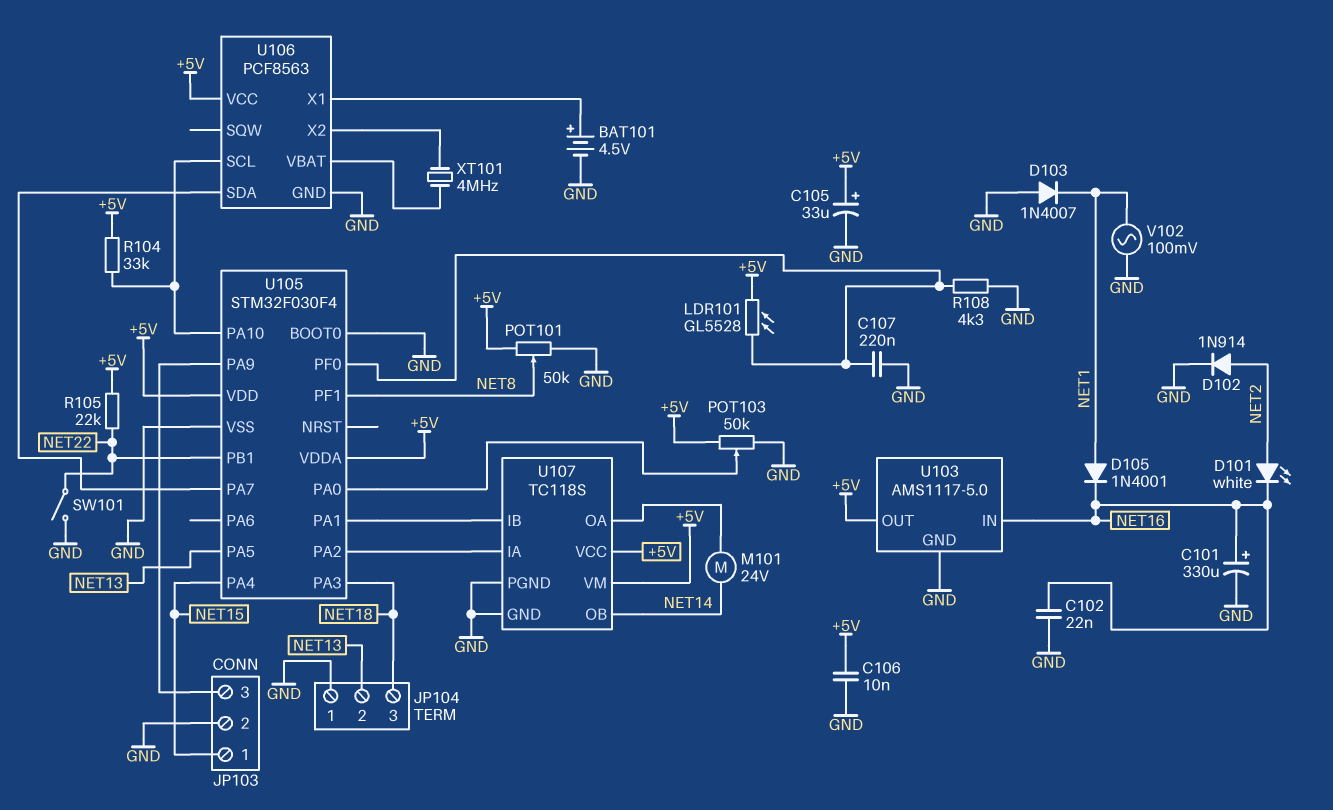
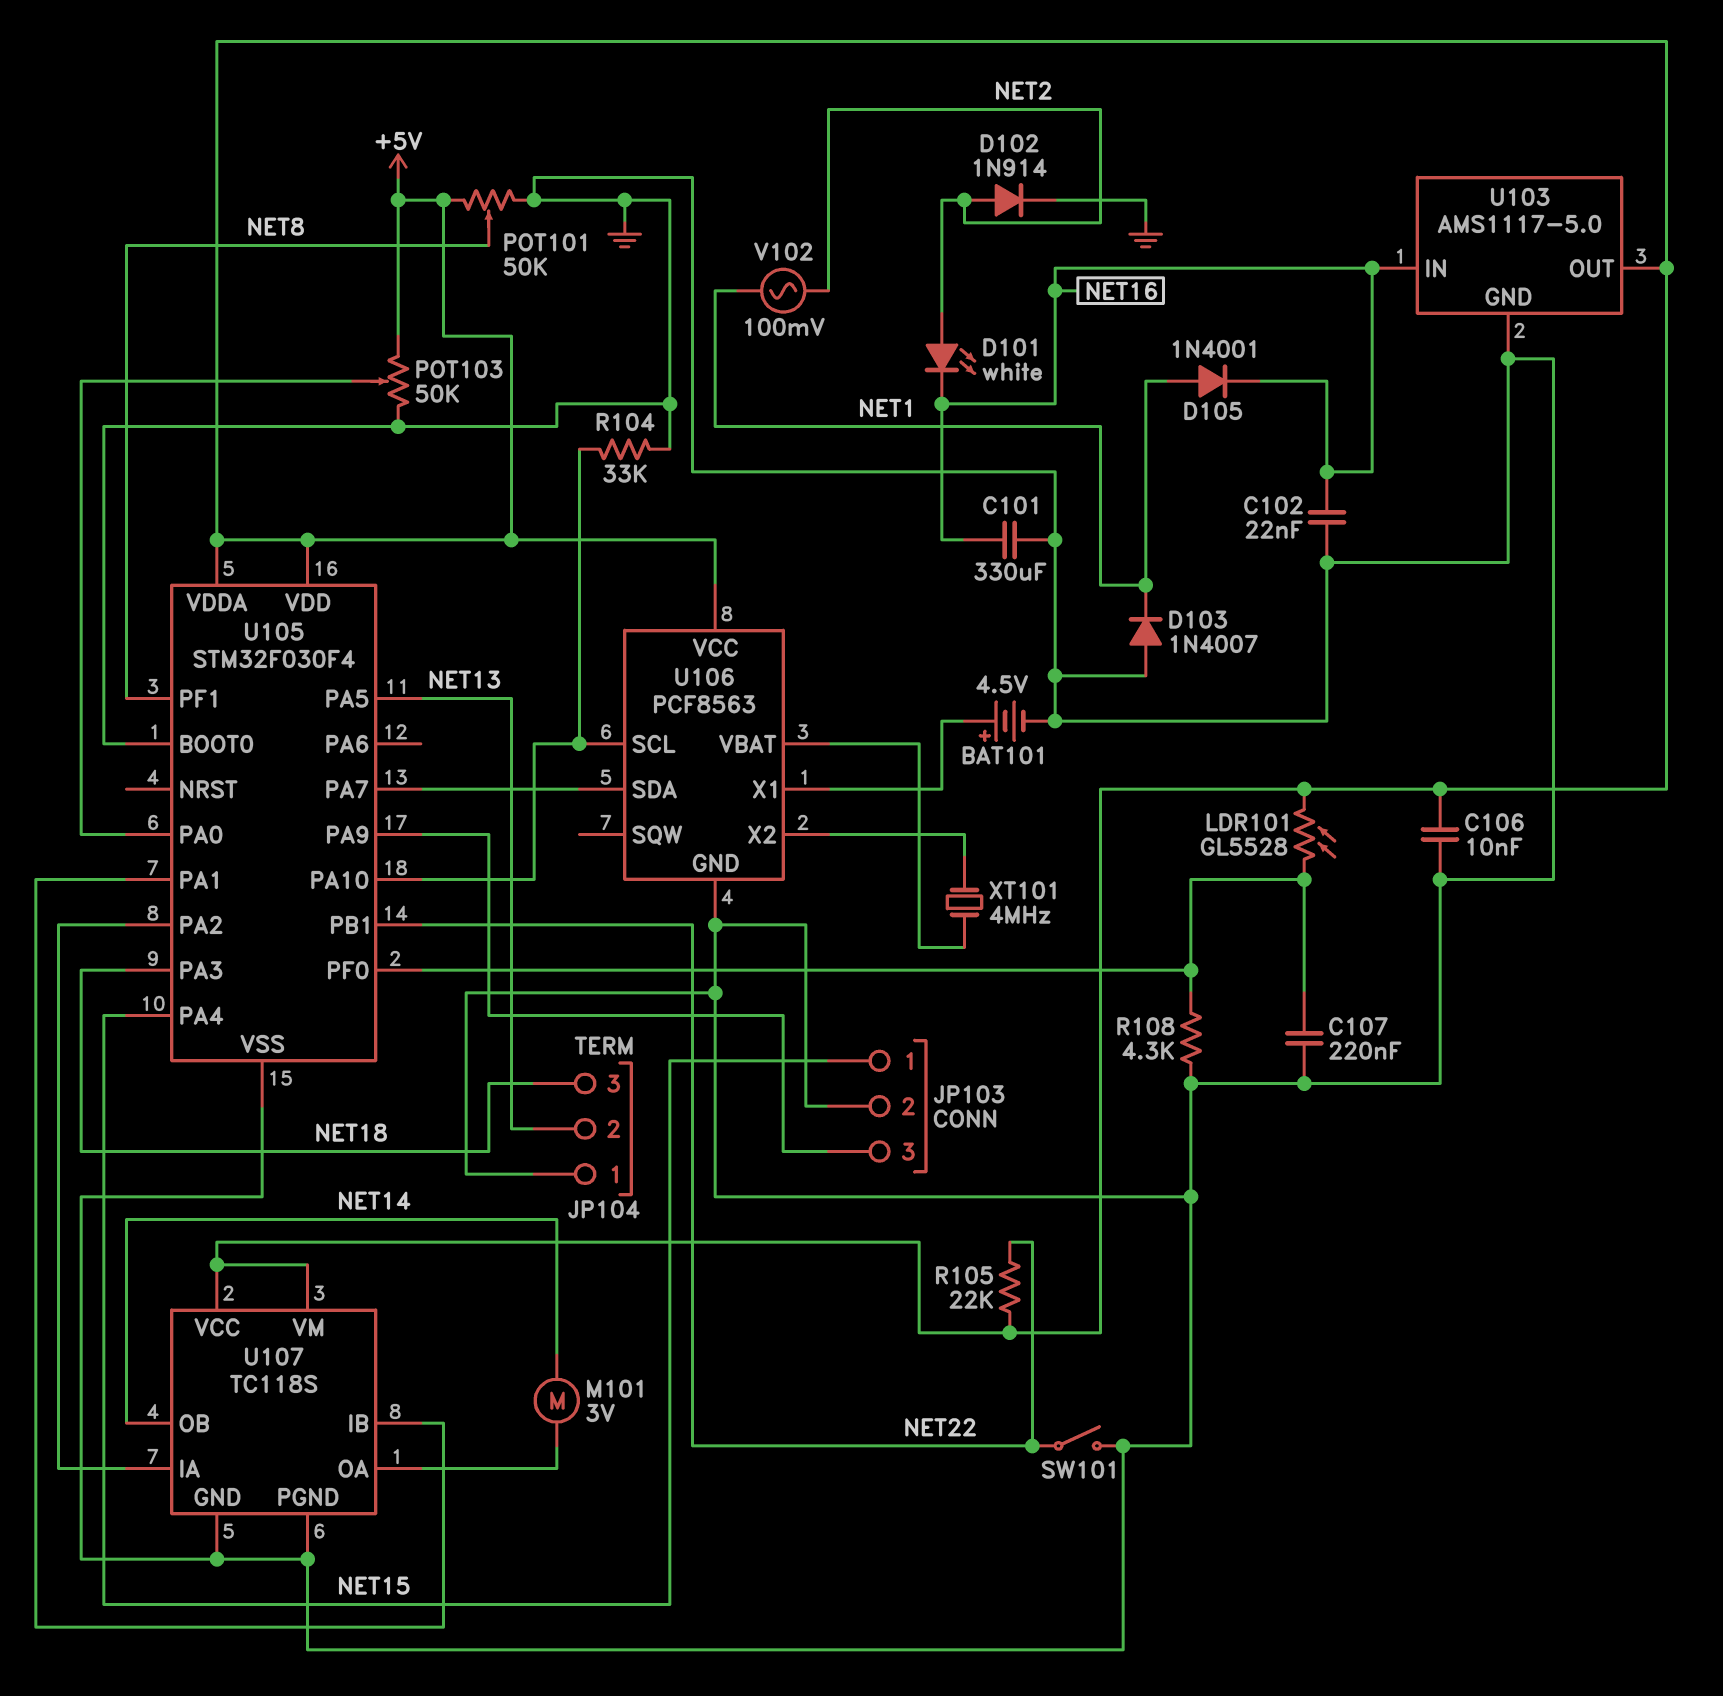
C101: 330uF (plus NET16, minus GND) -> 330uF (GND, NET16)
C105: 33uF (plus +5V, minus GND) -> none
M101: motor 24V (NET14, U107/OA) -> motor 3V (NET14, U107/OA)
R104: 33k (+5V, U105/PA10) -> 33k (GND, U105/PA10)
V102: AC 100mV (GND, NET1) -> AC 100mV (NET1, NET2)

